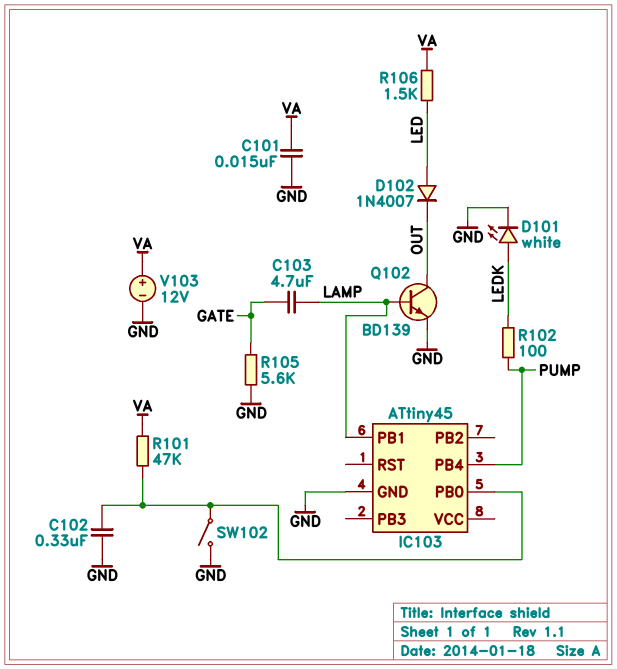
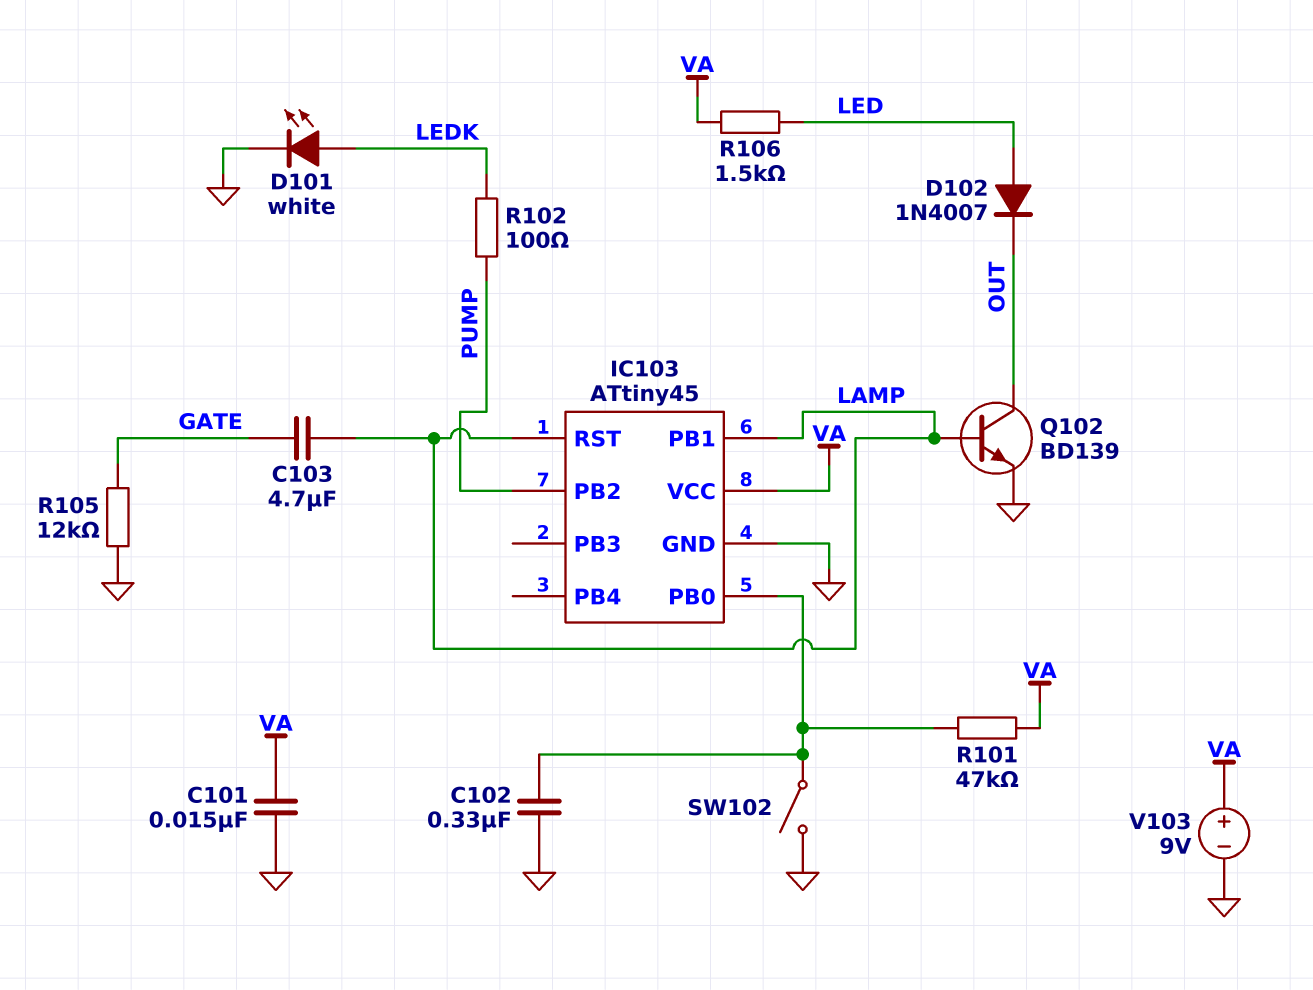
IC103 pin PB2: none -> PUMP
IC103 pin PB4: PUMP -> none
IC103 pin RST: none -> LAMP
IC103 pin VCC: none -> VA
R105: 5.6k (GATE, GND) -> 12k (GATE, GND)
V103: 12V (plus VA, minus GND) -> 9V (plus VA, minus GND)

